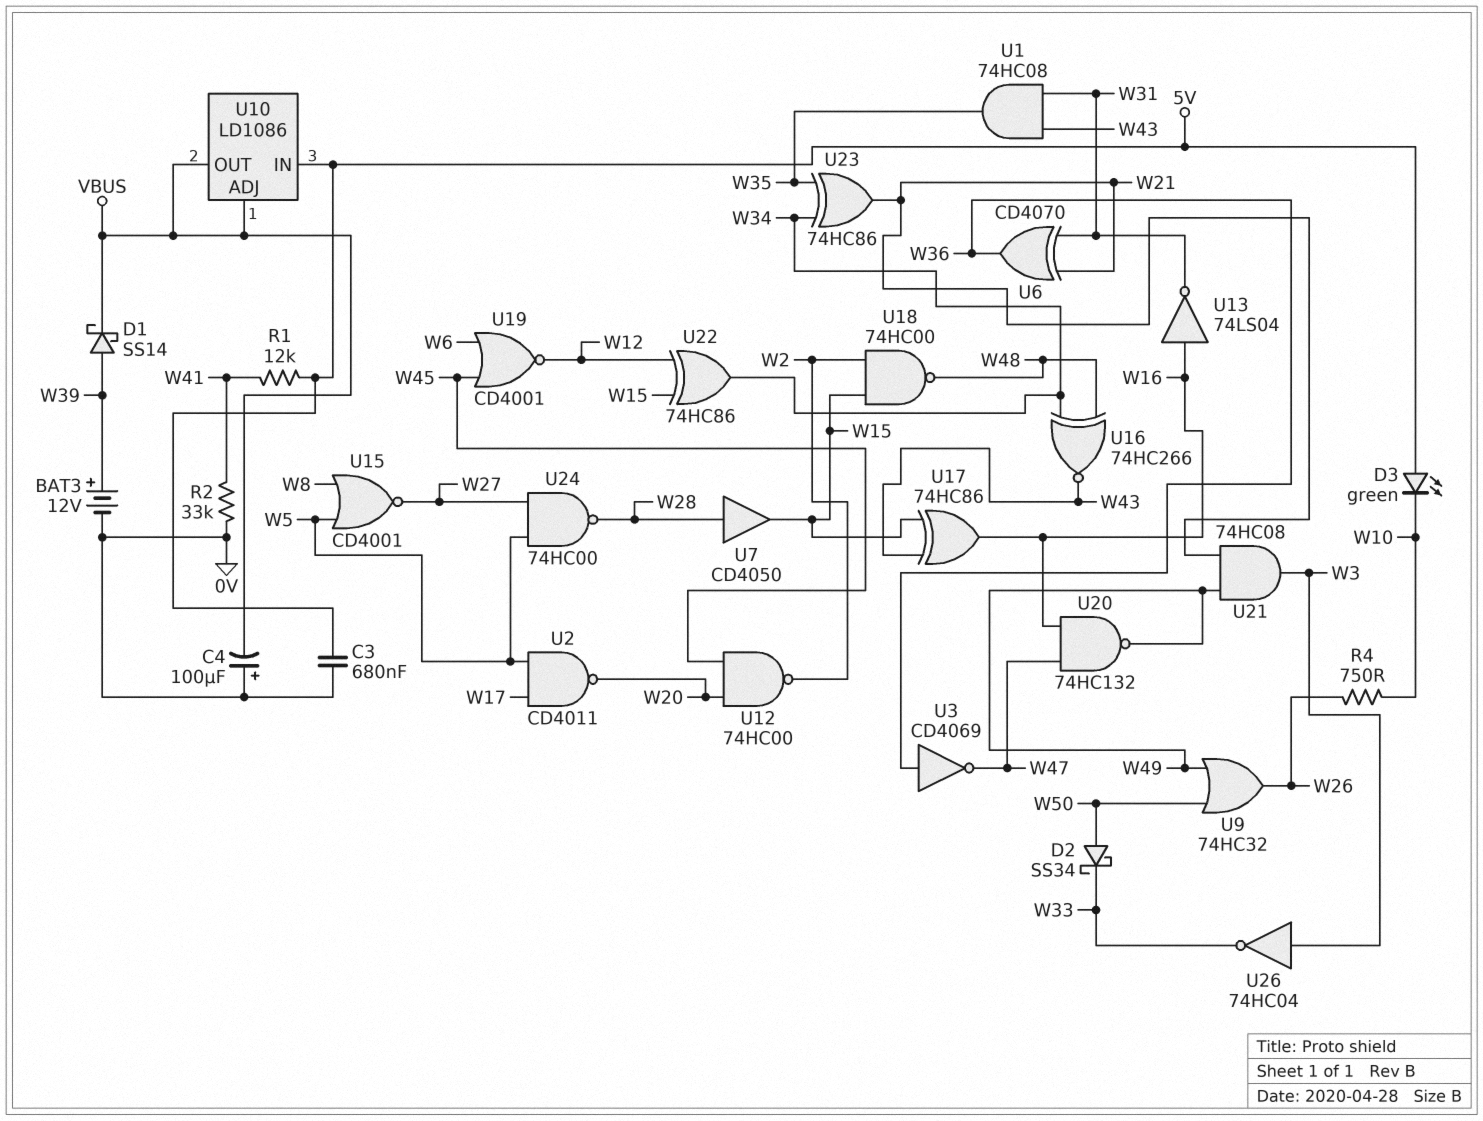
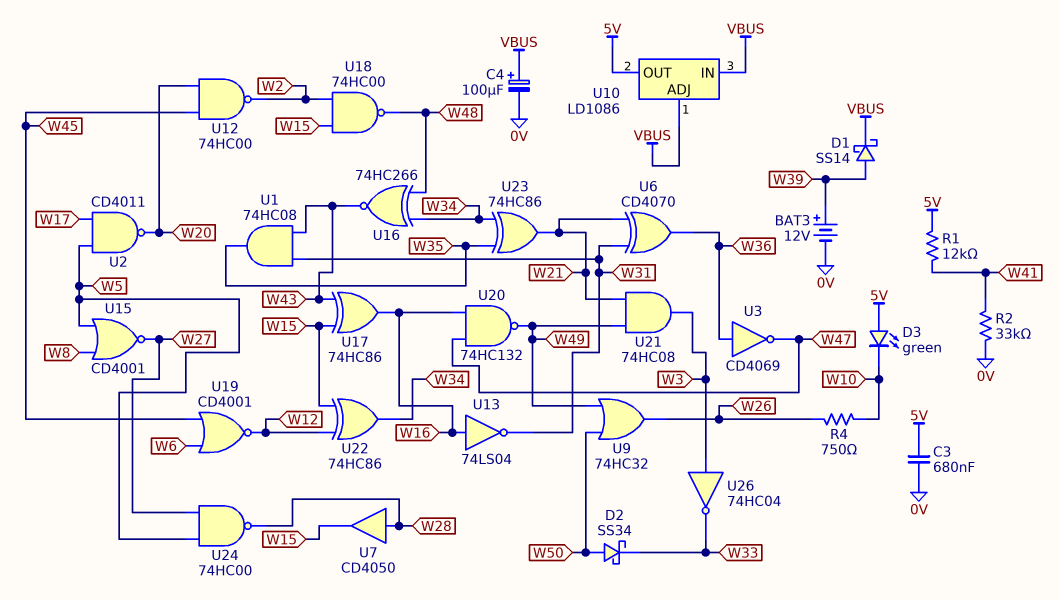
C4: 100uF (plus 0V, minus VBUS) -> 100uF (plus VBUS, minus 0V)
U10 pin IN: 5V -> VBUS
U10 pin OUT: VBUS -> 5V

